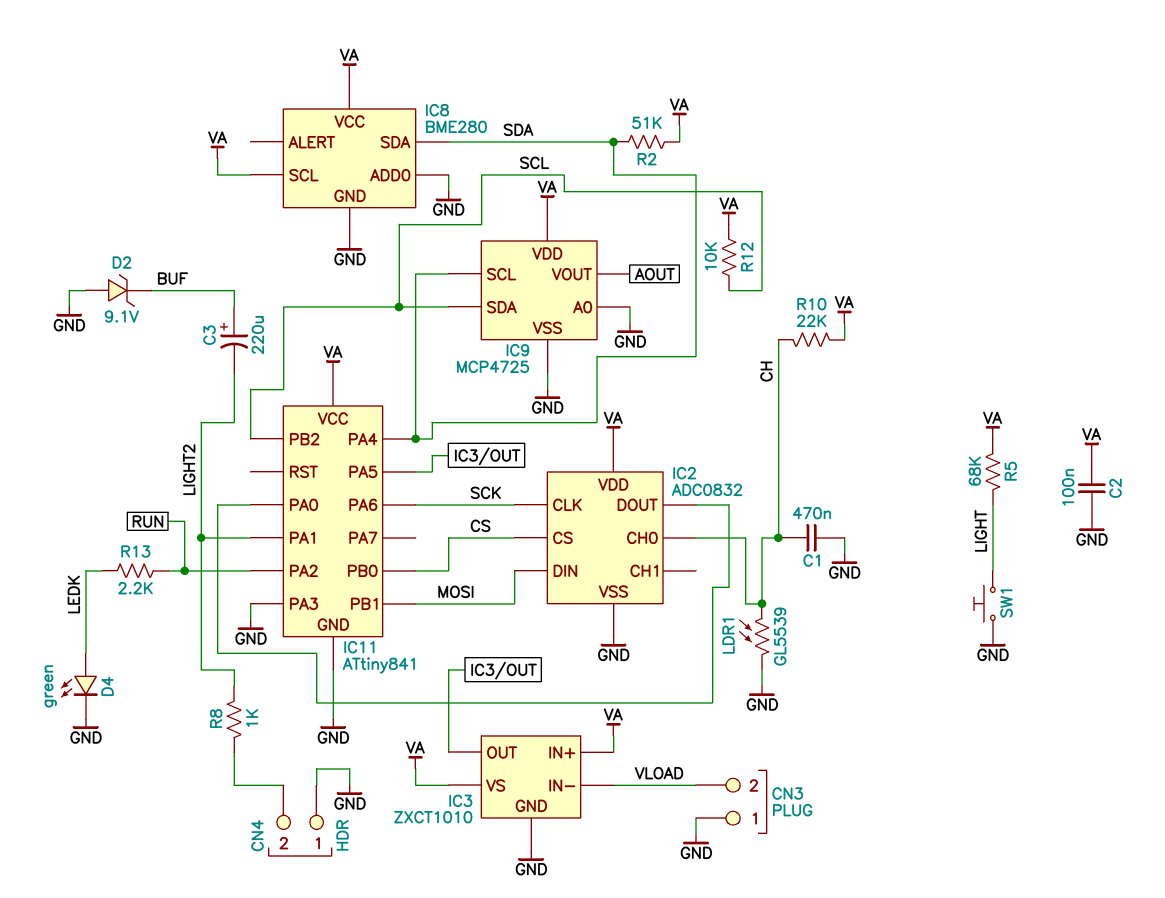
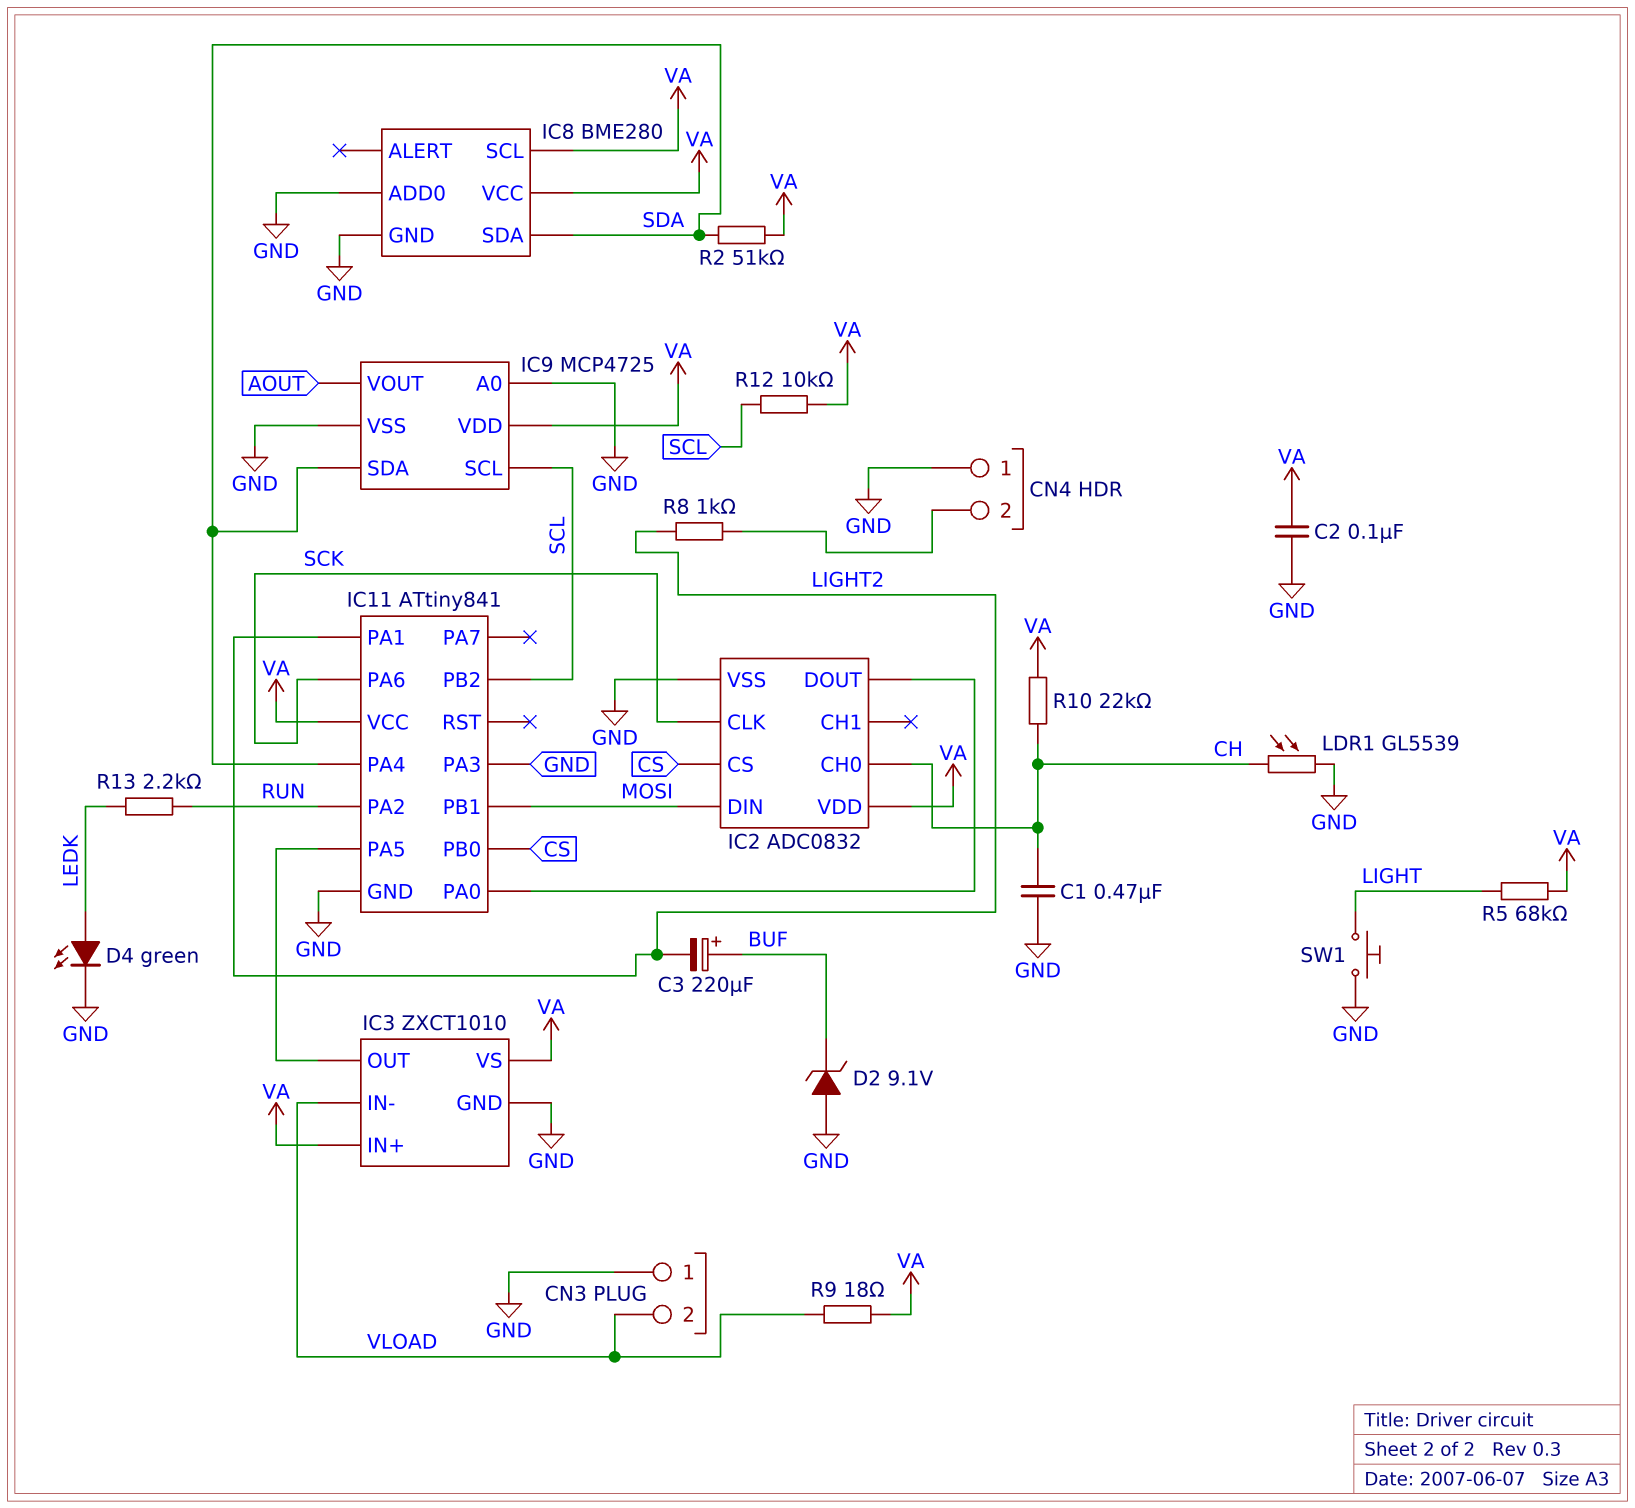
IC9 pin SCL: SDA -> SCL
IC9 pin SDA: SCL -> SDA
R9: none -> 18 (VA, VLOAD)

